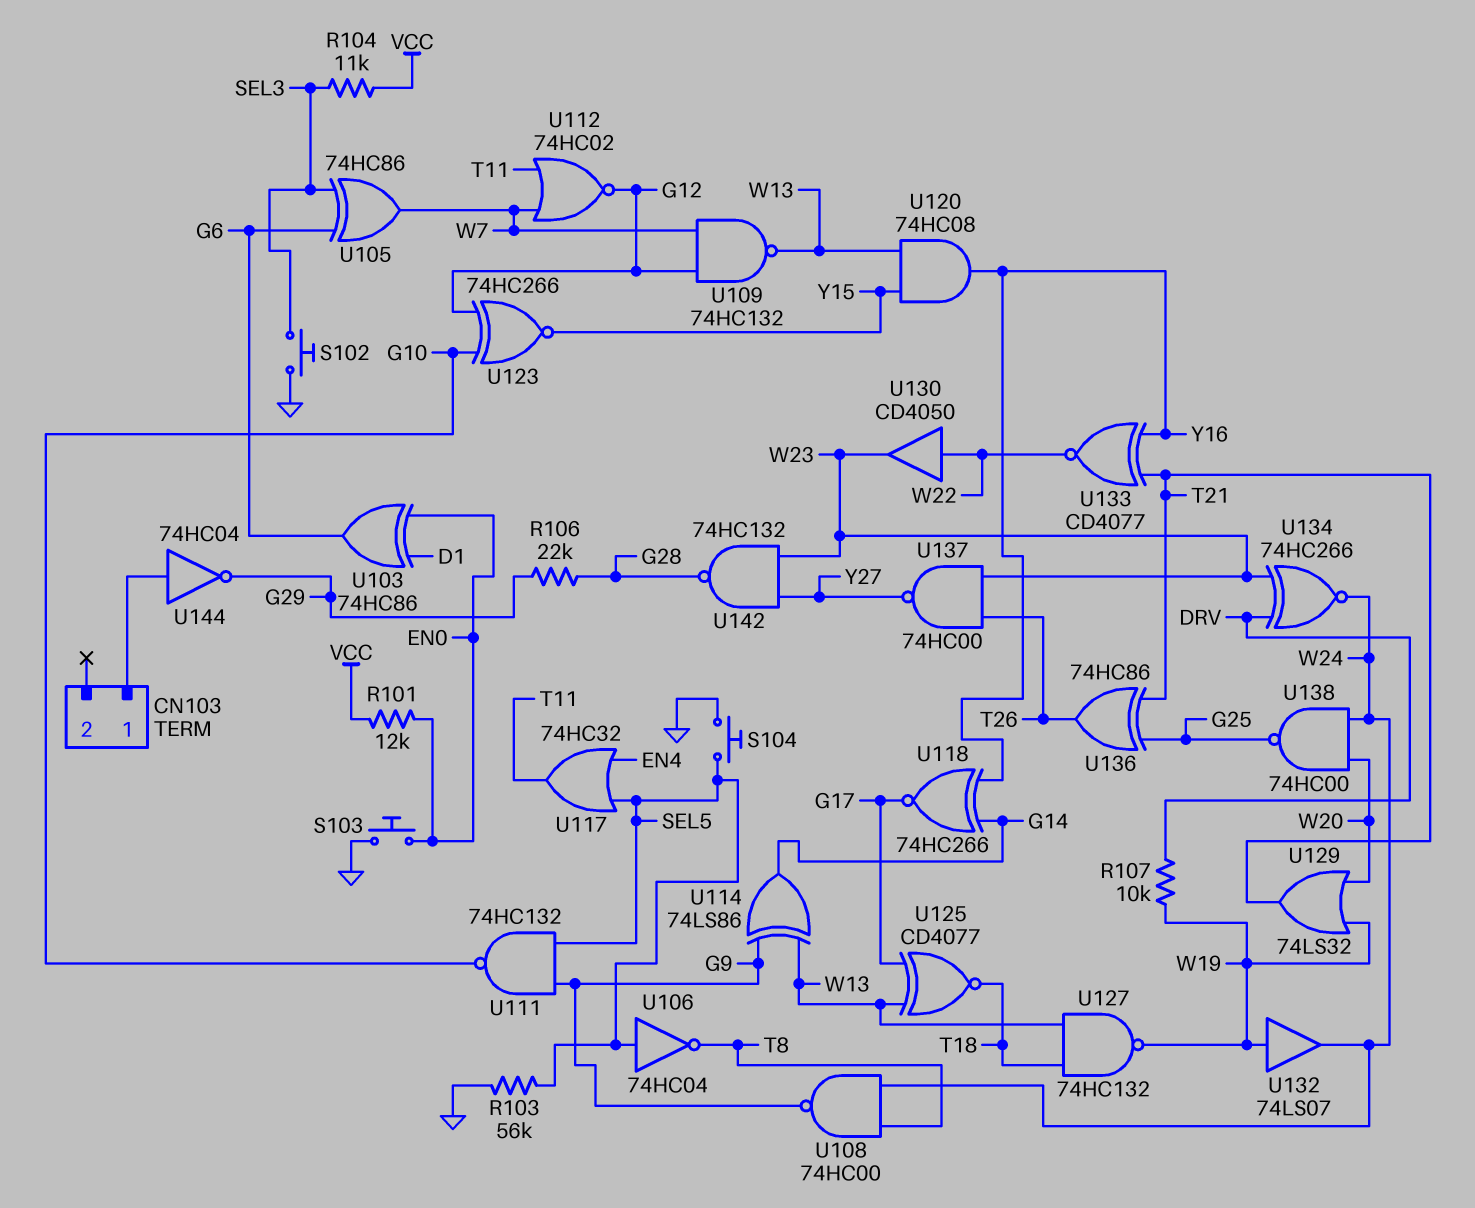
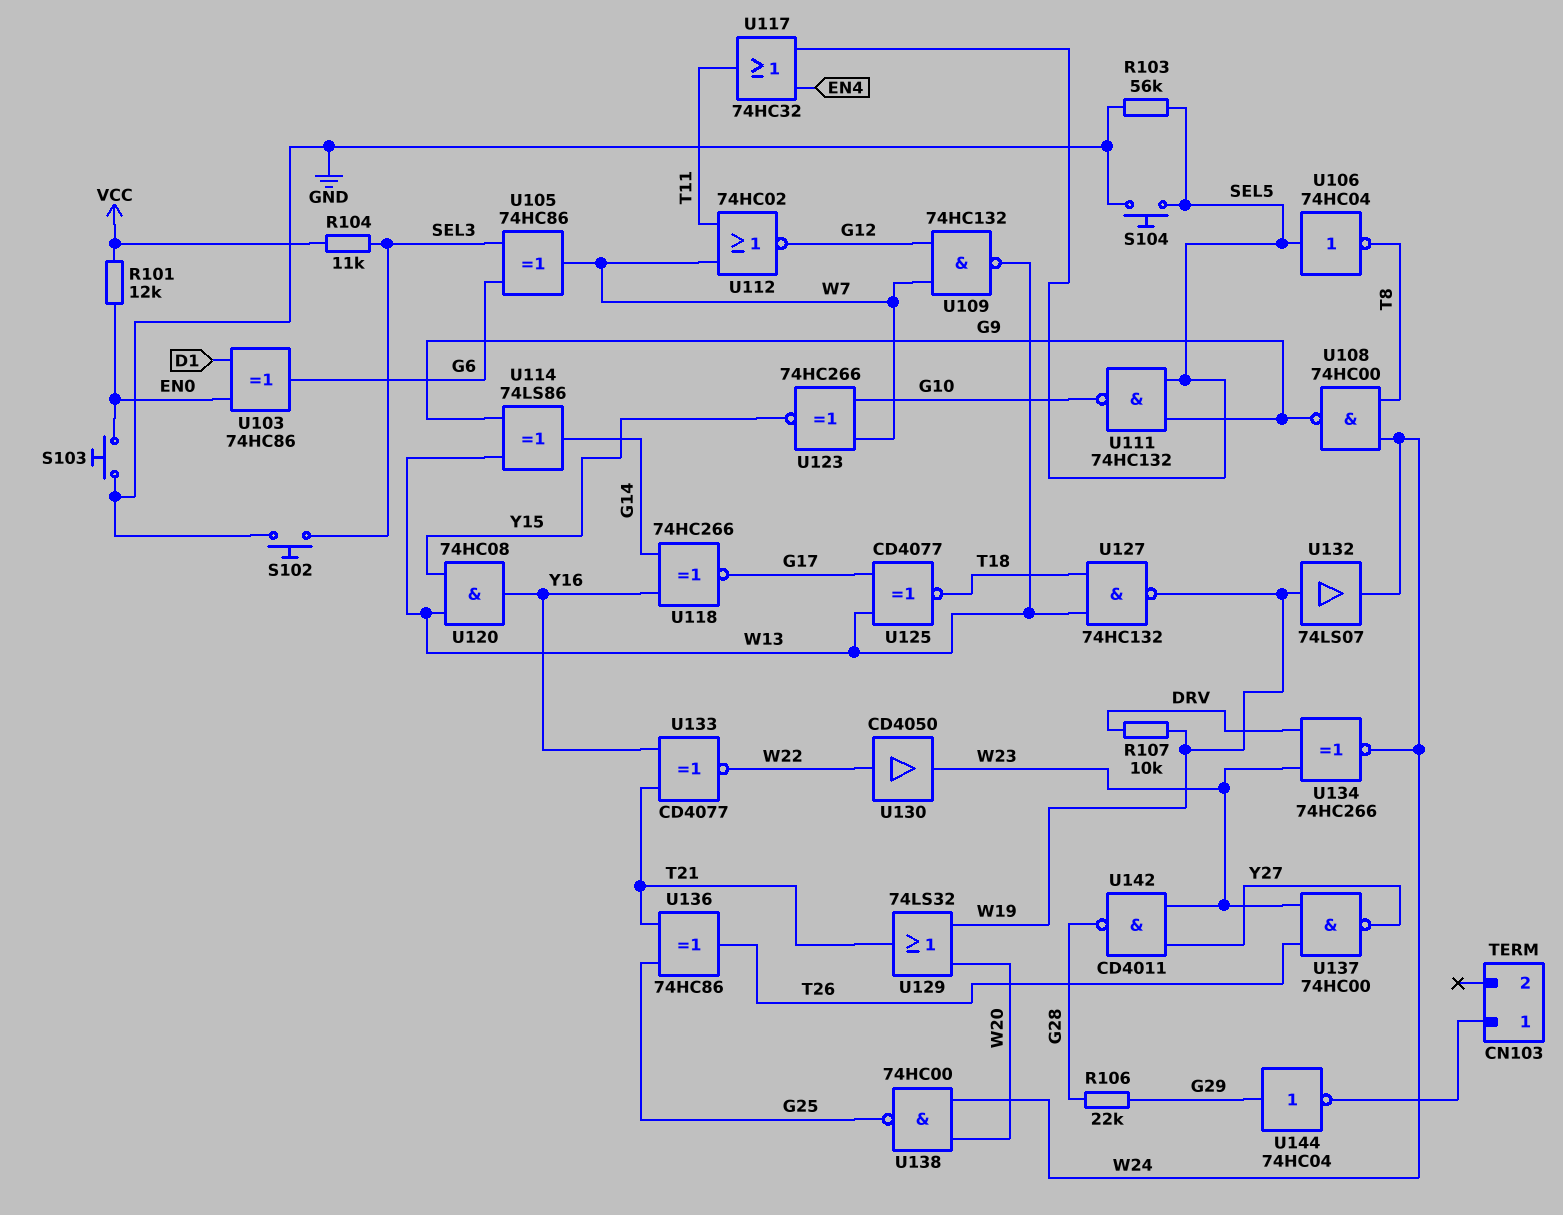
U123: XNOR 74HC266 (in G10, in G12, out Y15) -> XNOR 74HC266 (in G10, in W7, out Y15)
U142: NAND 74HC132 (in W23, in Y27, out G28) -> NAND CD4011 (in W23, in Y27, out G28)
U144: NOT 74HC04 (in CN103/1, out G29) -> NOT 74HC04 (in G29, out CN103/1)

